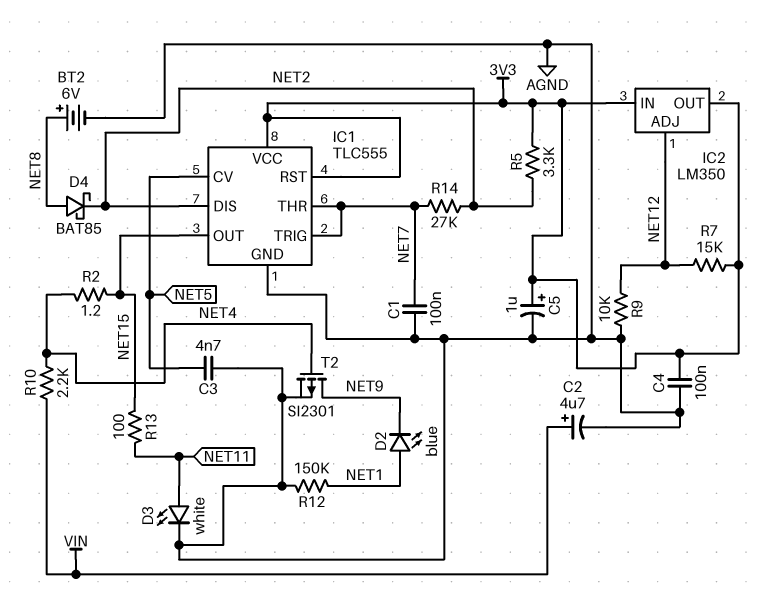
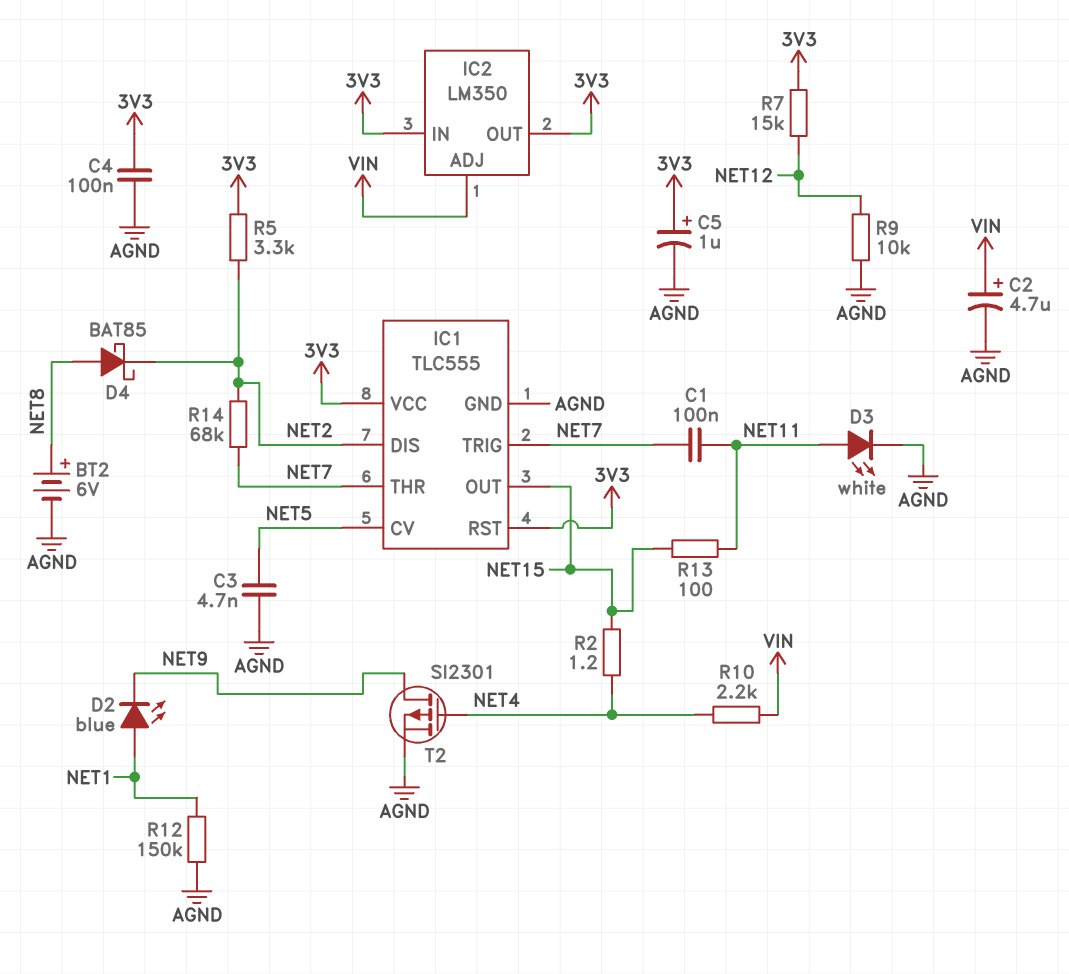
C1: 100nF (AGND, NET7) -> 100nF (NET7, NET11)
IC2 pin ADJ: NET12 -> VIN
R14: 27k (NET2, NET7) -> 68k (NET2, NET7)

